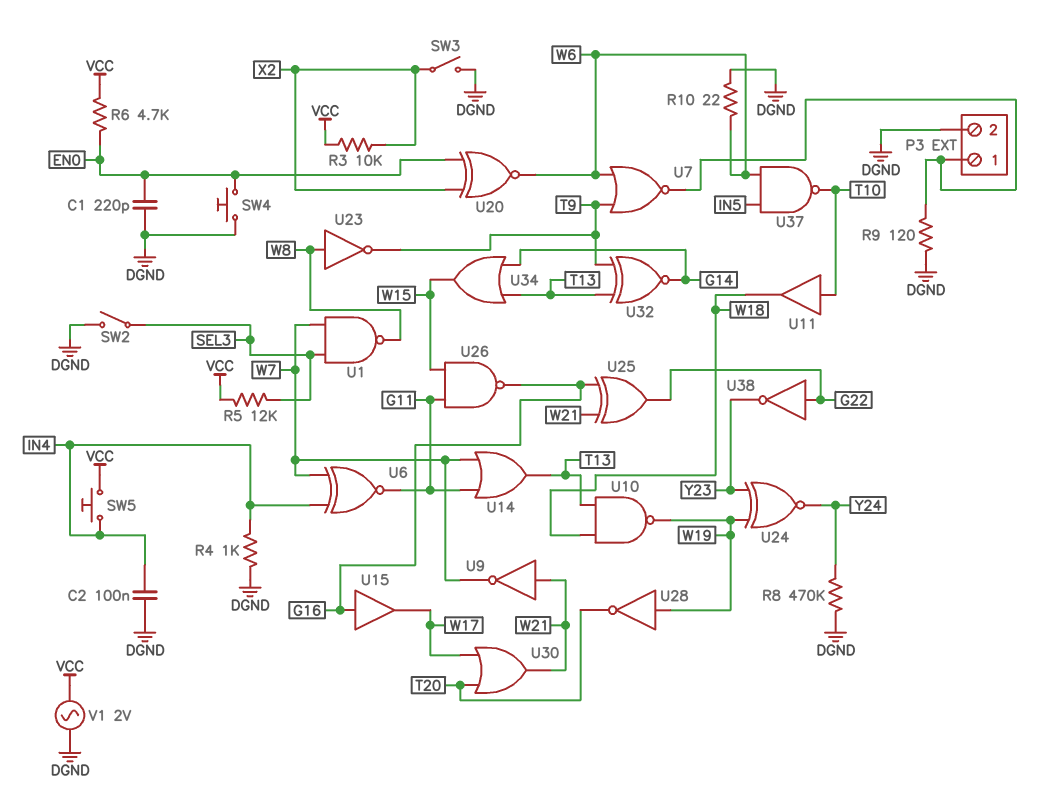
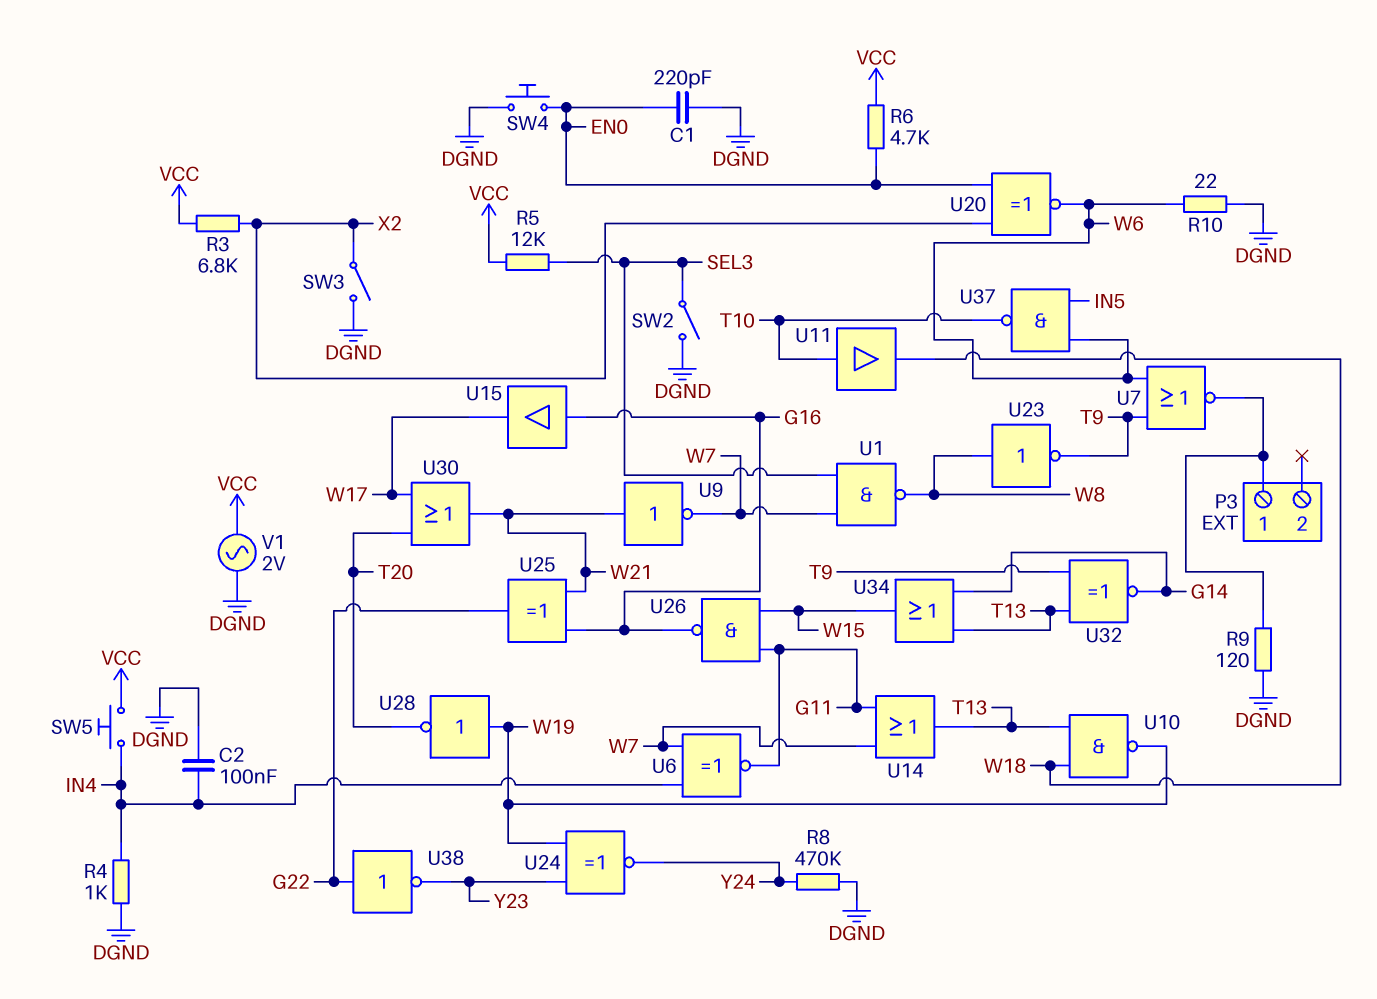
P3 pin 2: DGND -> none
R3: 10k (VCC, X2) -> 6.8k (VCC, X2)

